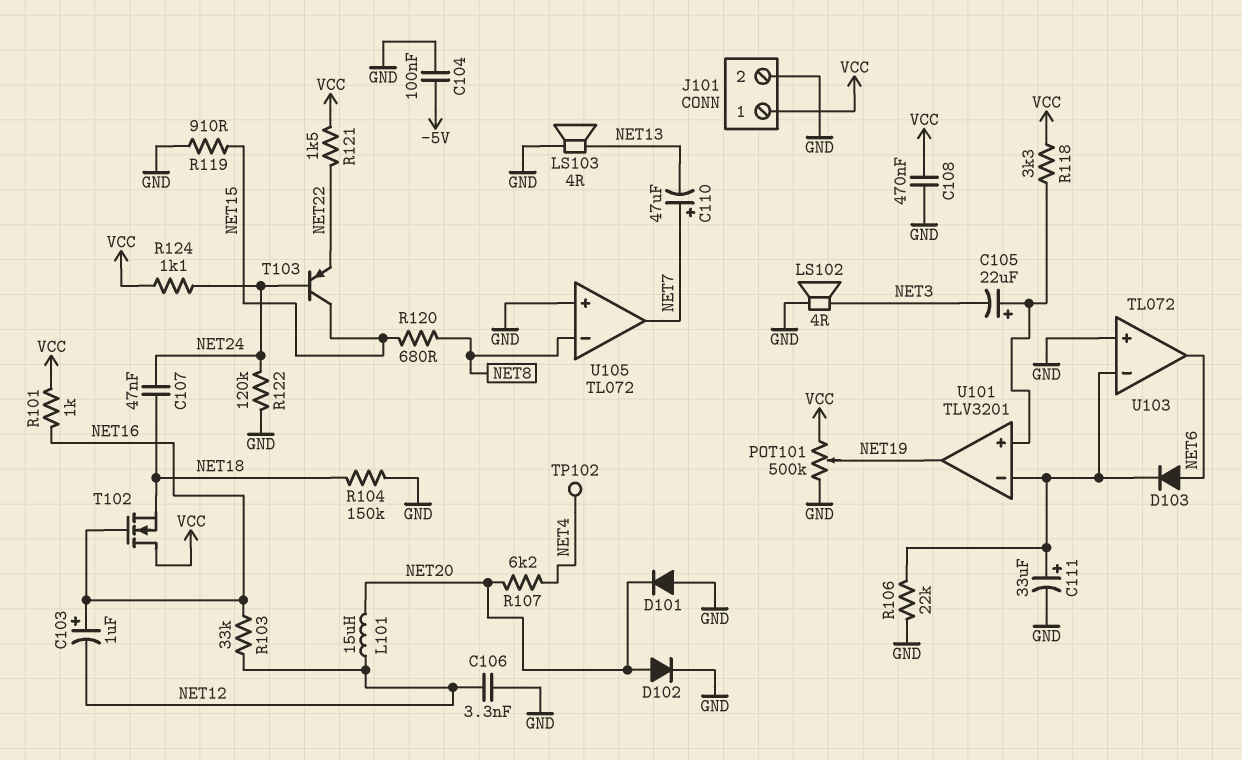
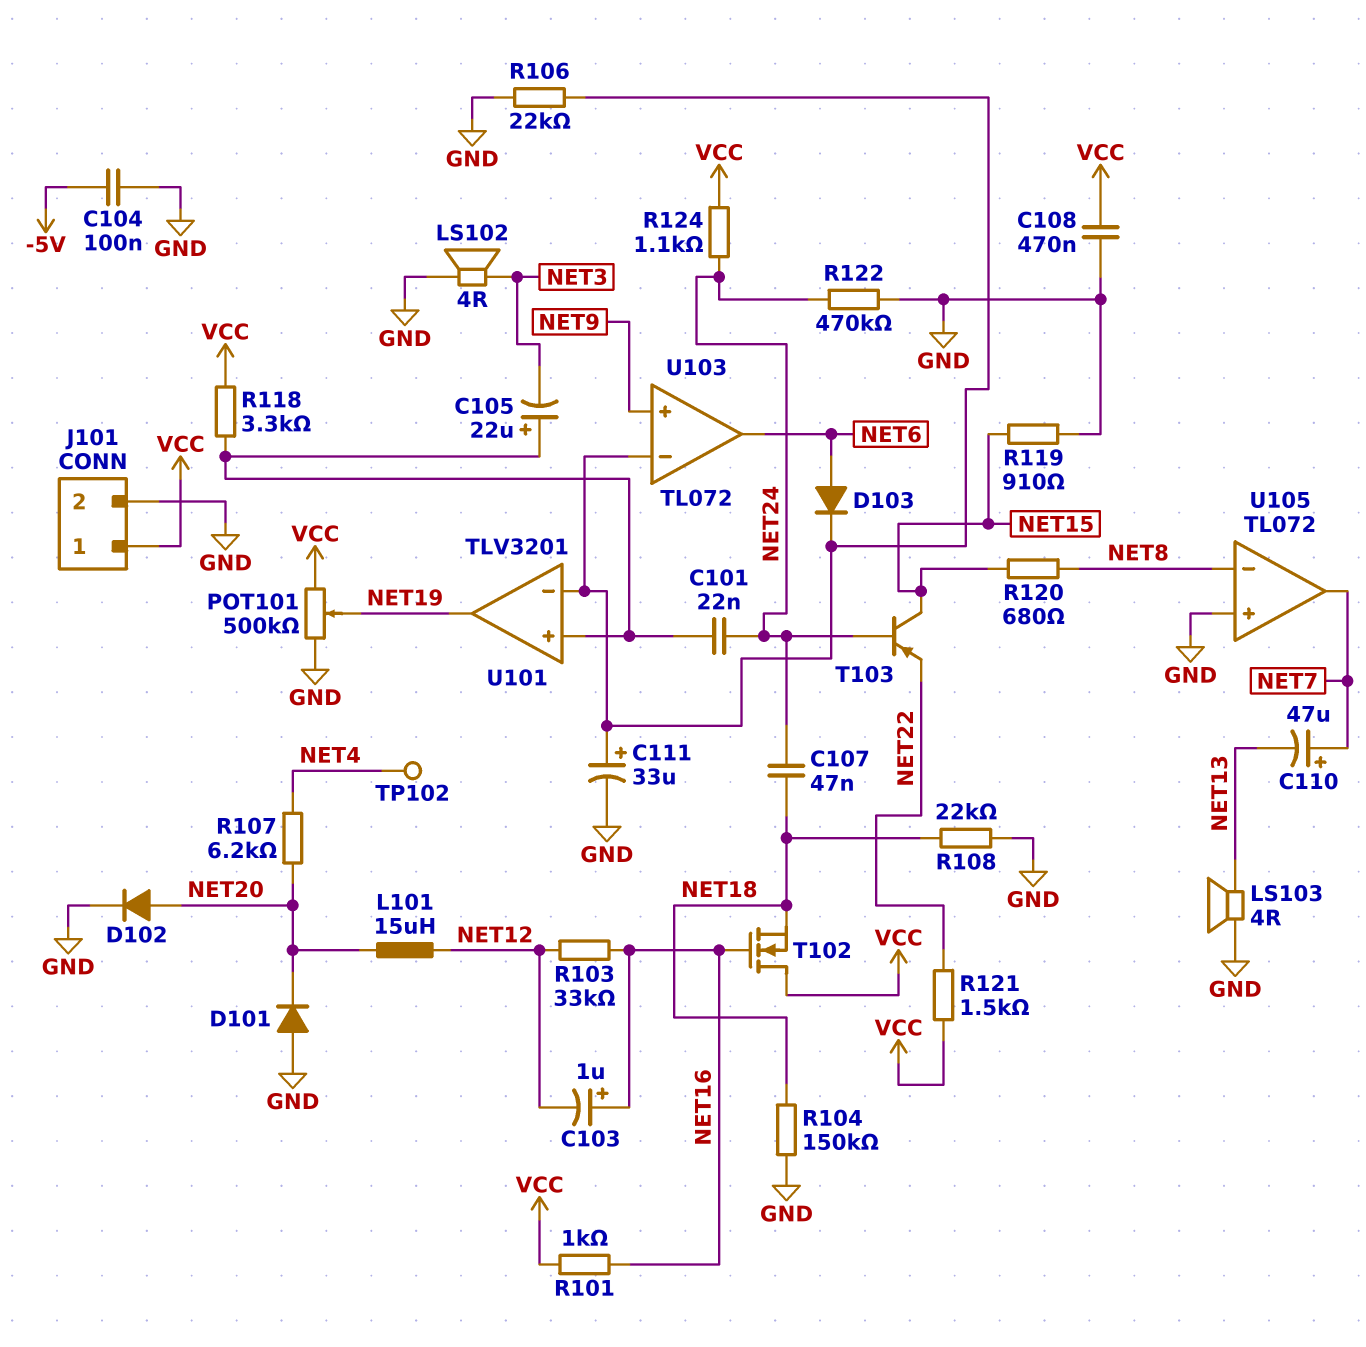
C101: none -> 22nF (NET24, U101/in+)
C106: 3.3nF (GND, NET12) -> none
R108: none -> 22k (GND, NET18)
R122: 120k (GND, NET24) -> 470k (GND, NET24)
U103 pin in+: GND -> NET9

